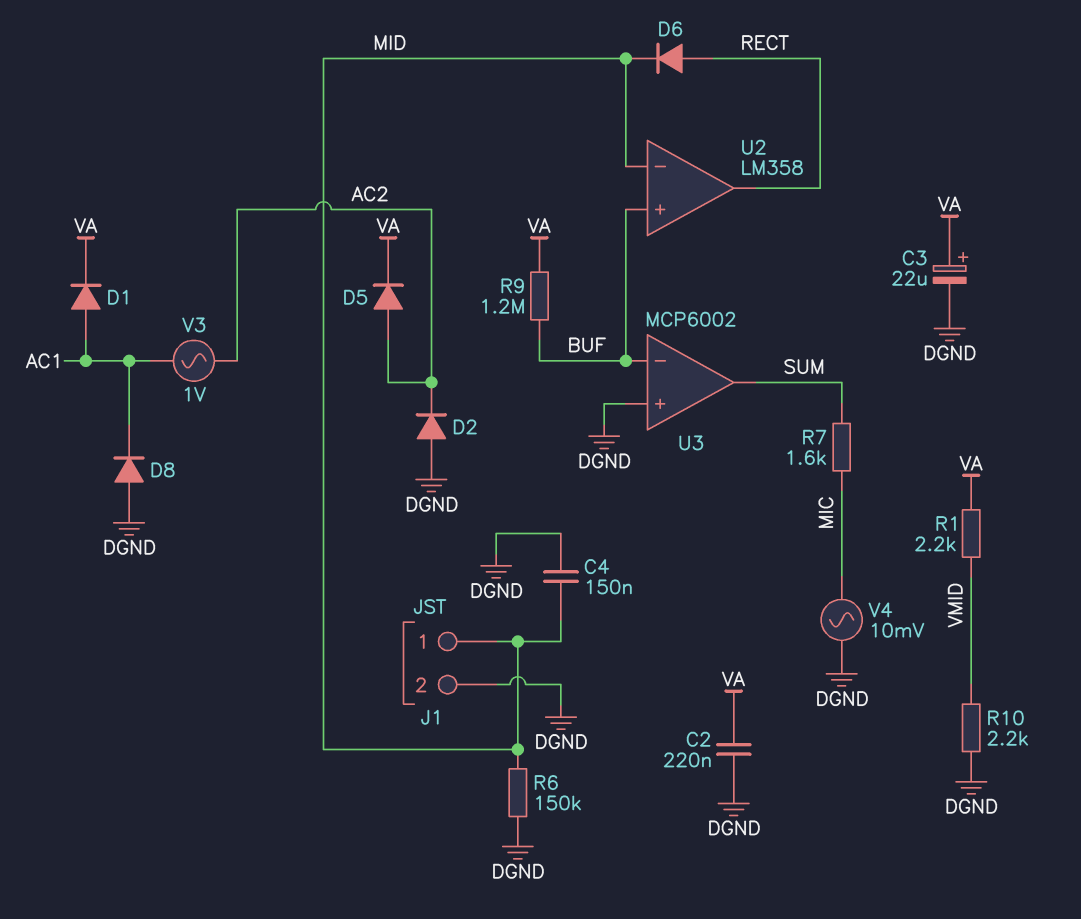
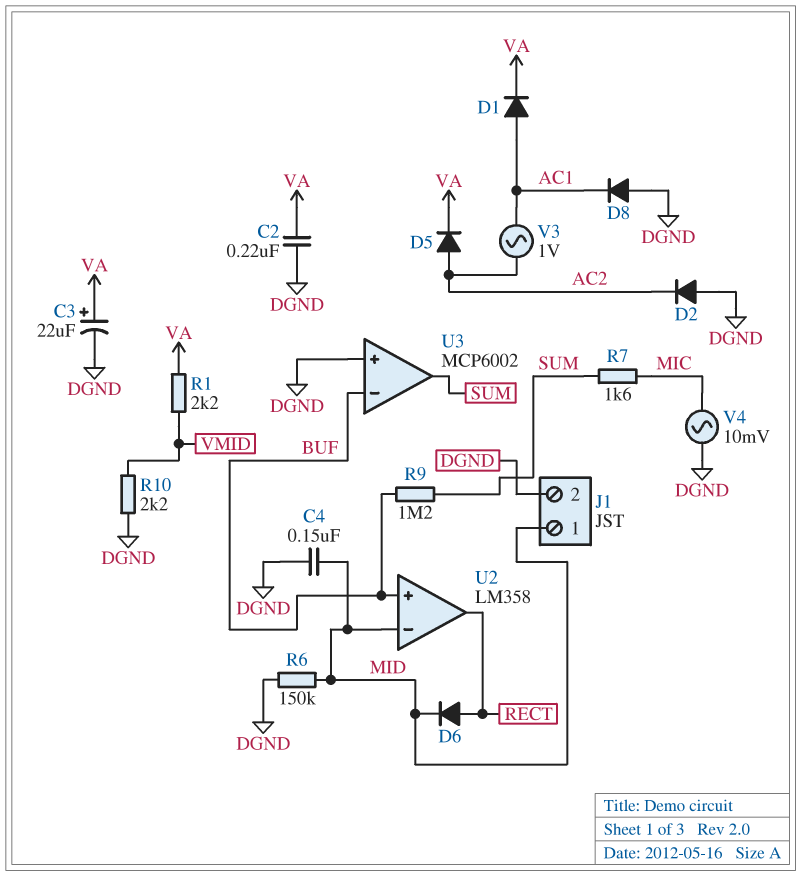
R9: 1.2M (BUF, VA) -> 1.2M (BUF, SUM)

